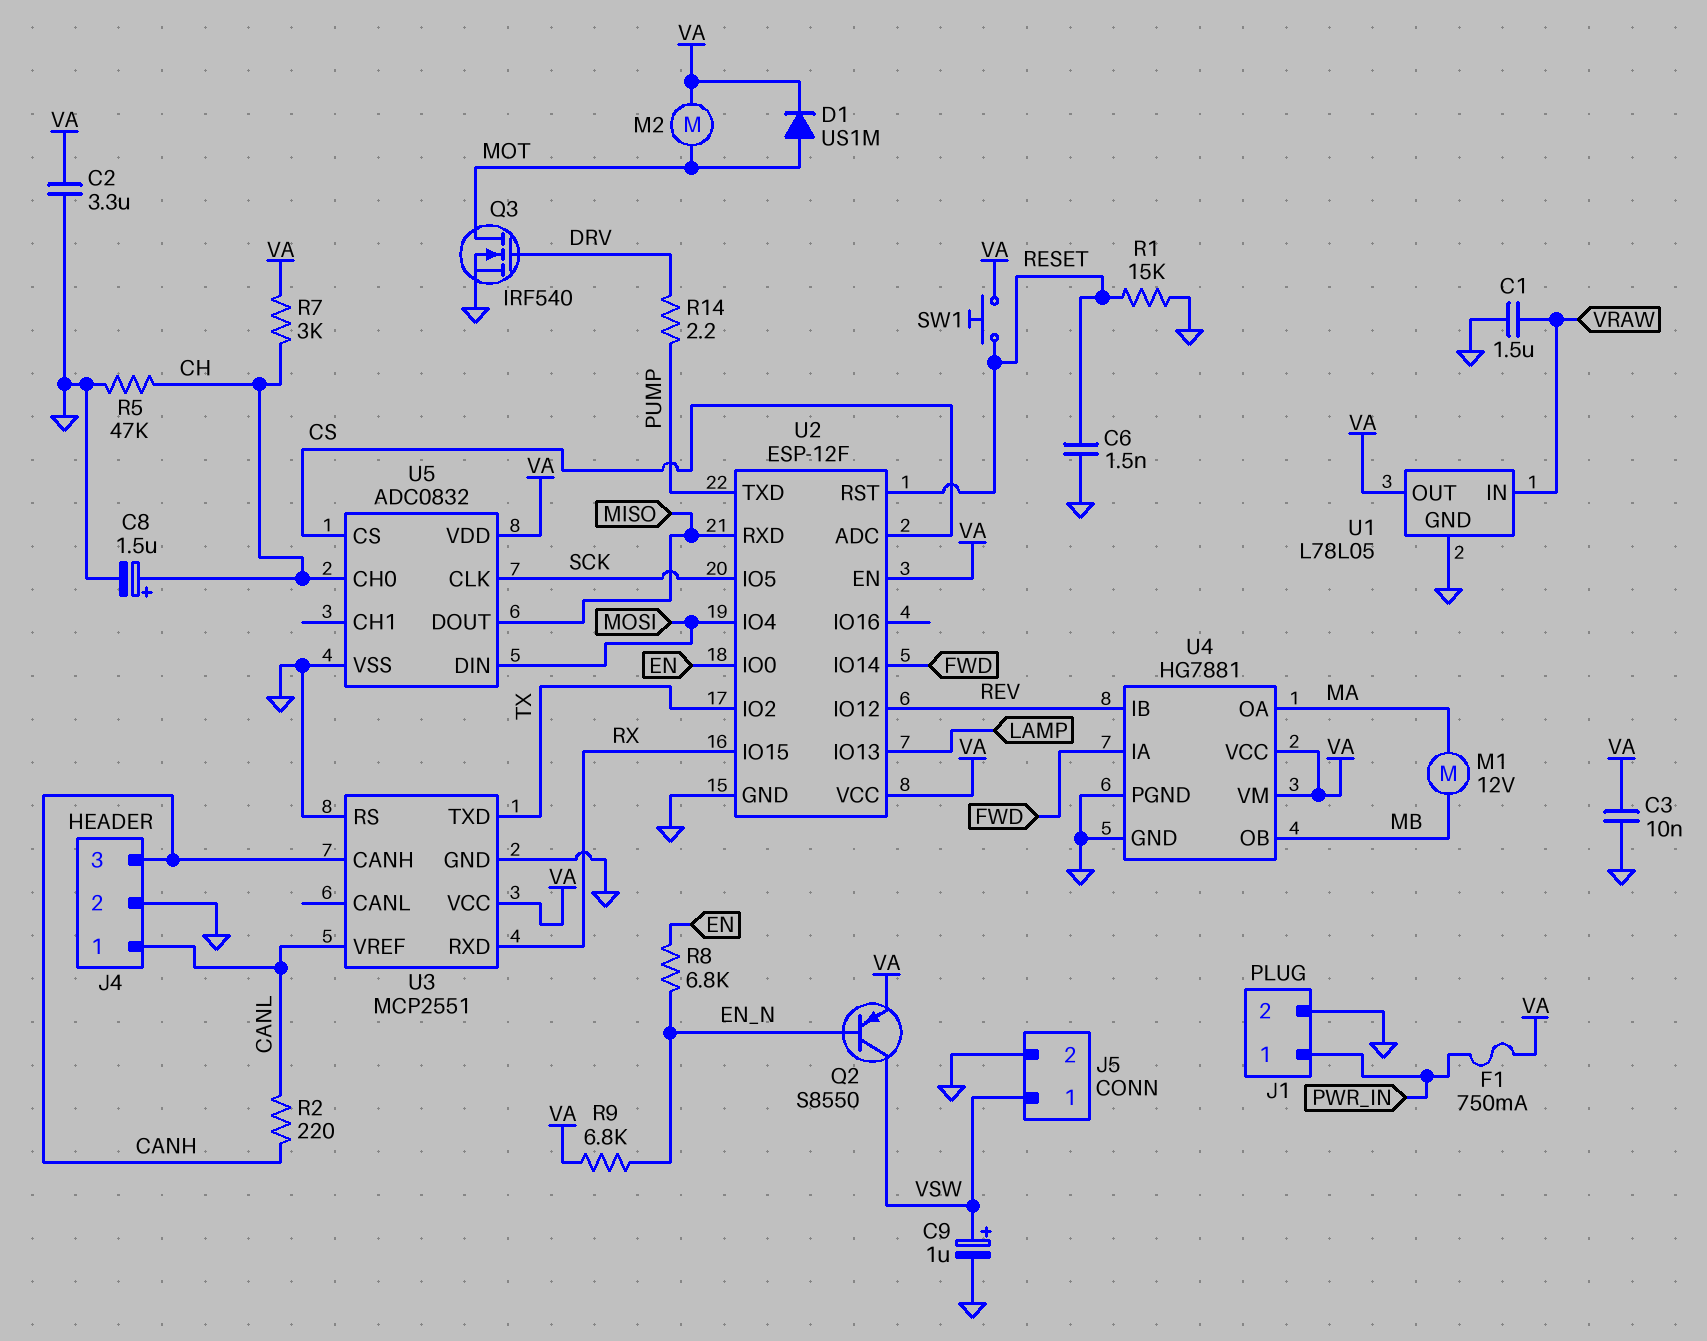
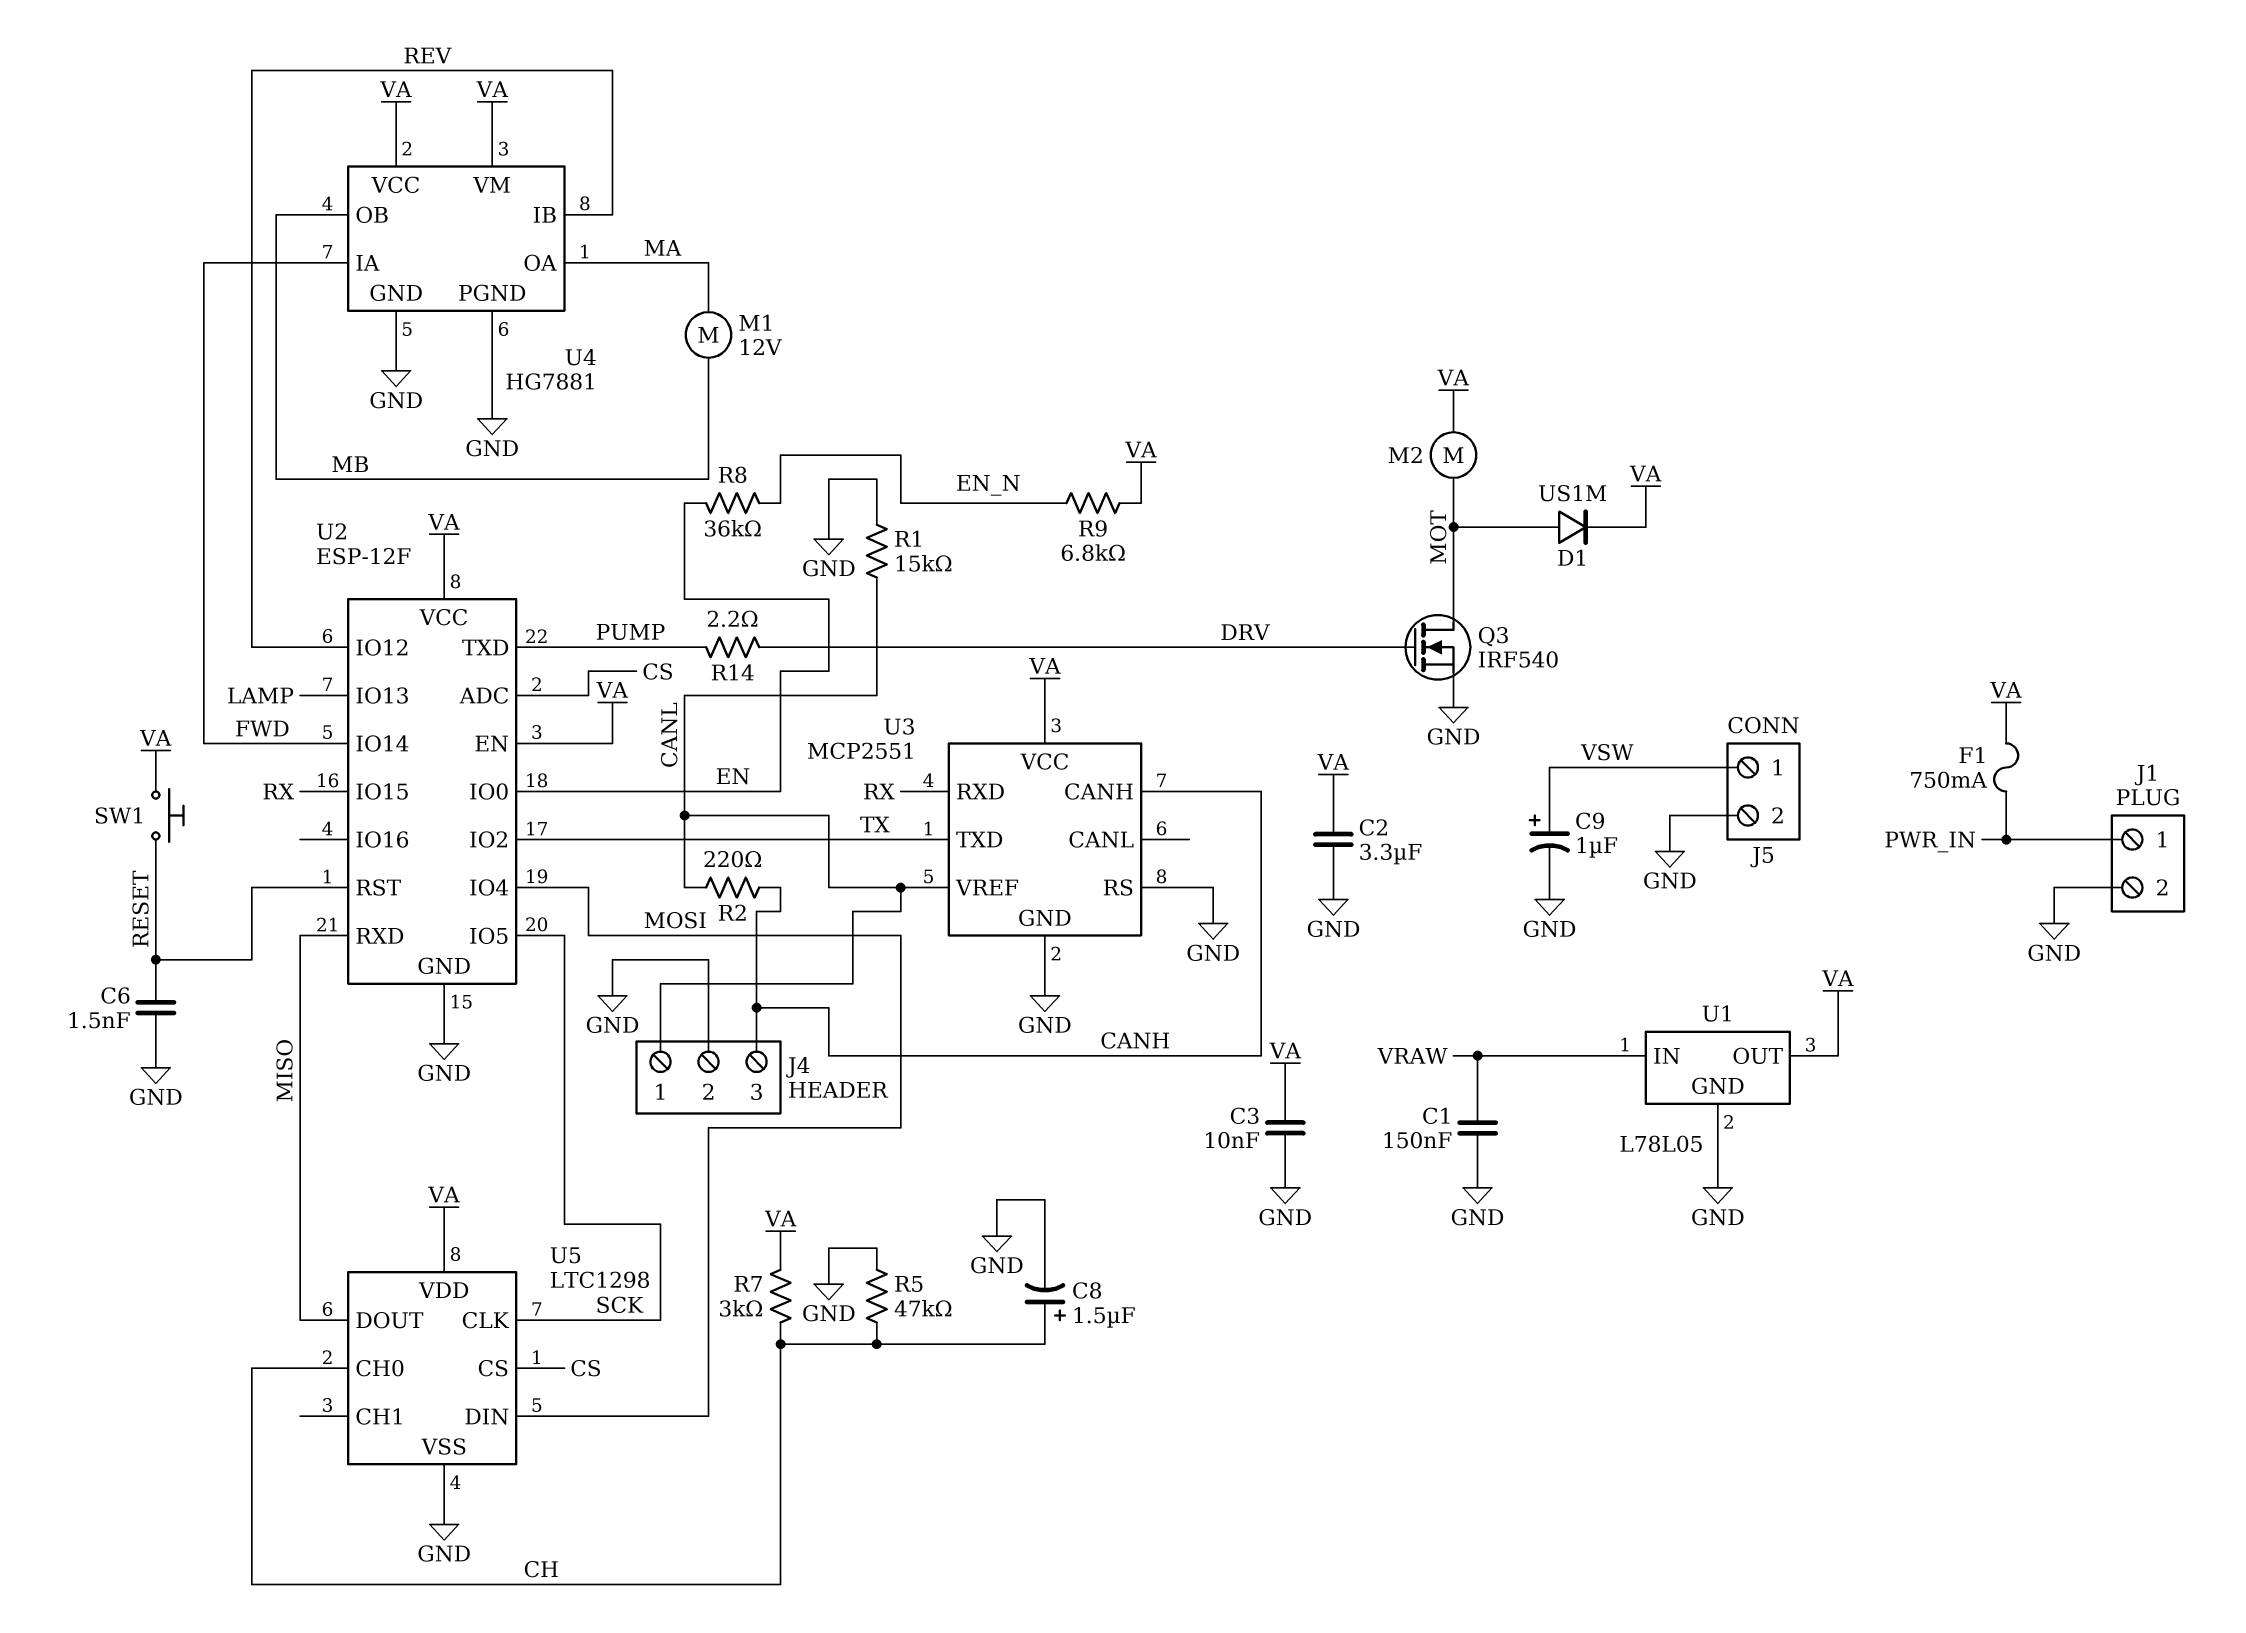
C1: 1.5uF (GND, VRAW) -> 150nF (GND, VRAW)
Q2: PNP S8550 (B EN_N, C VSW, E VA) -> none
R1: 15k (GND, RESET) -> 15k (CANL, GND)
R8: 6.8k (EN, EN_N) -> 36k (EN, EN_N)
U5: ADC0832 -> LTC1298

